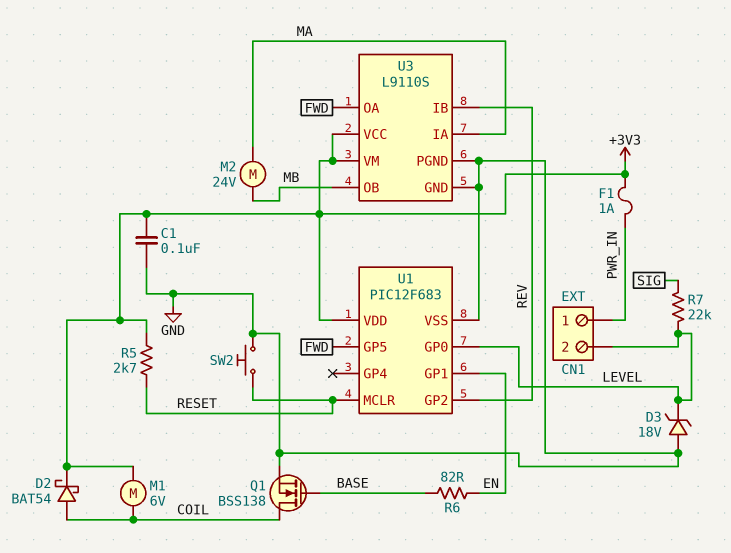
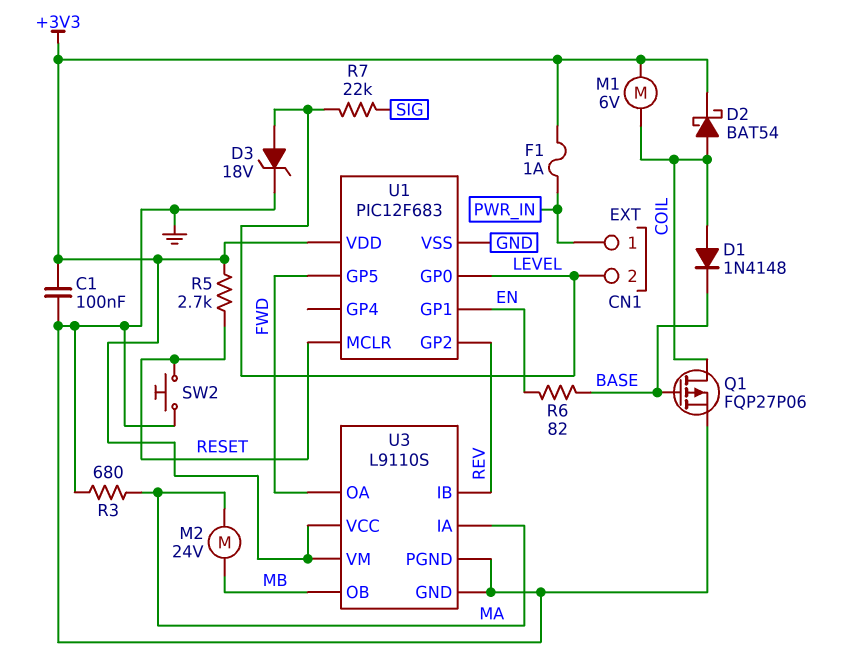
D1: none -> diode 1N4148 (A COIL, K BASE)
D3: zener 18V (A GND, K LEVEL) -> zener 18V (A LEVEL, K GND)
Q1: NMOS BSS138 (G BASE, D COIL, S GND) -> PMOS FQP27P06 (G BASE, D COIL, S GND)
R3: none -> 680 (GND, MA)

